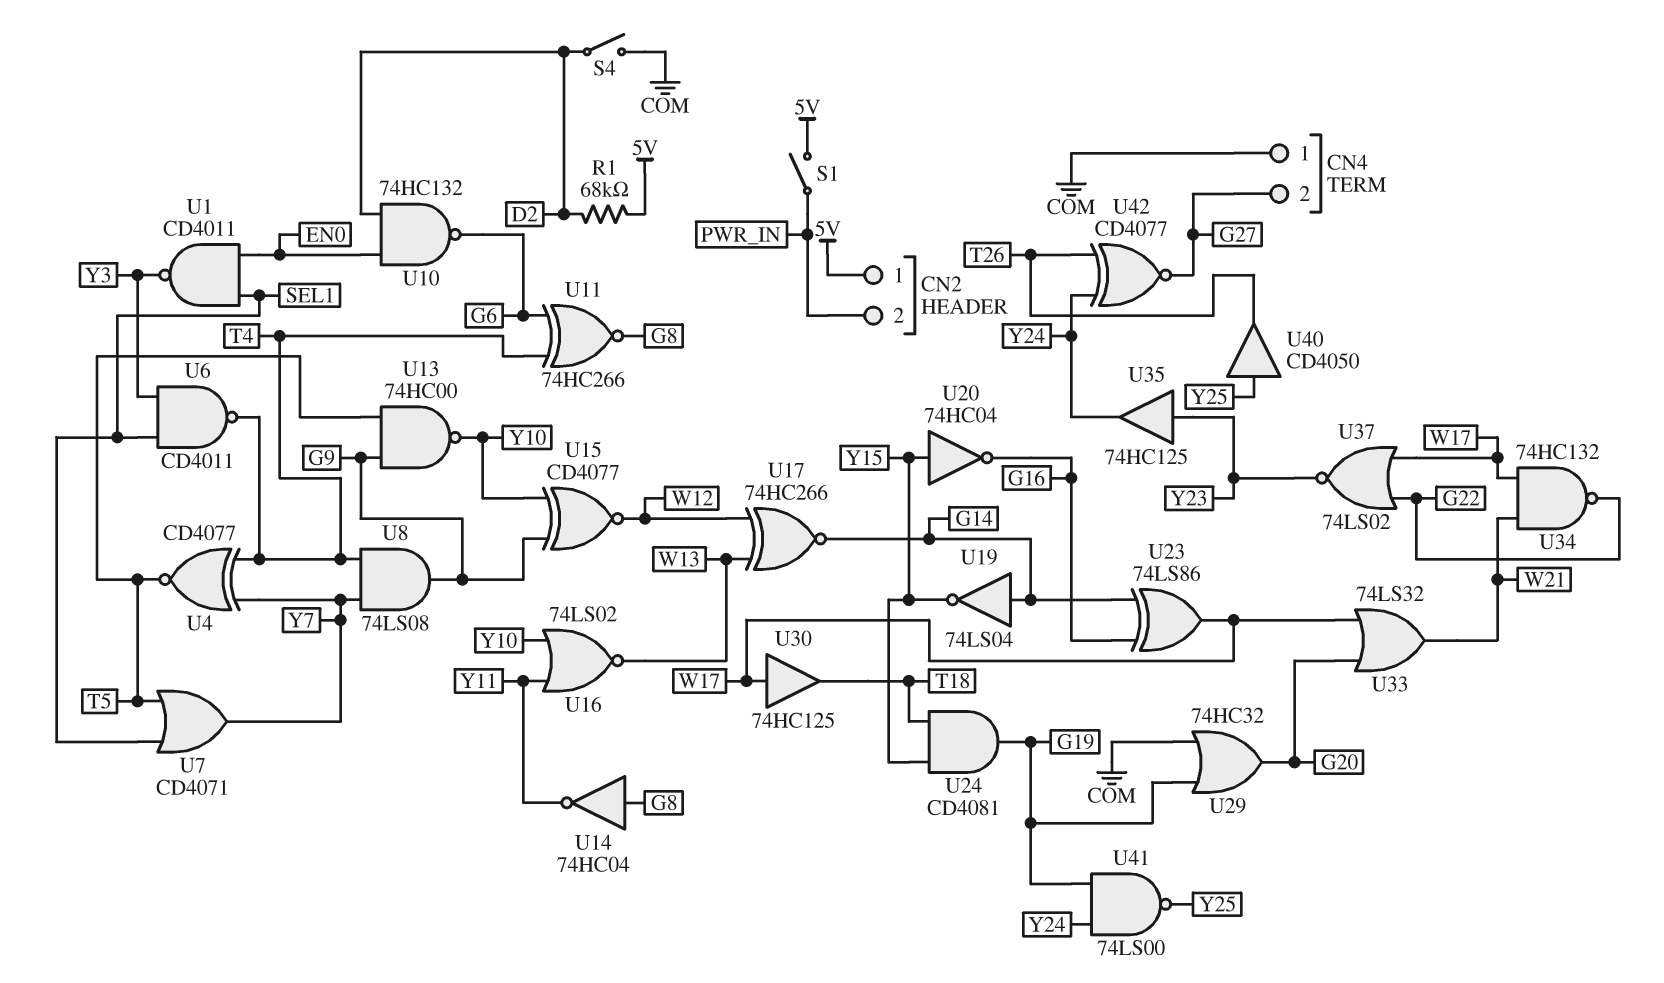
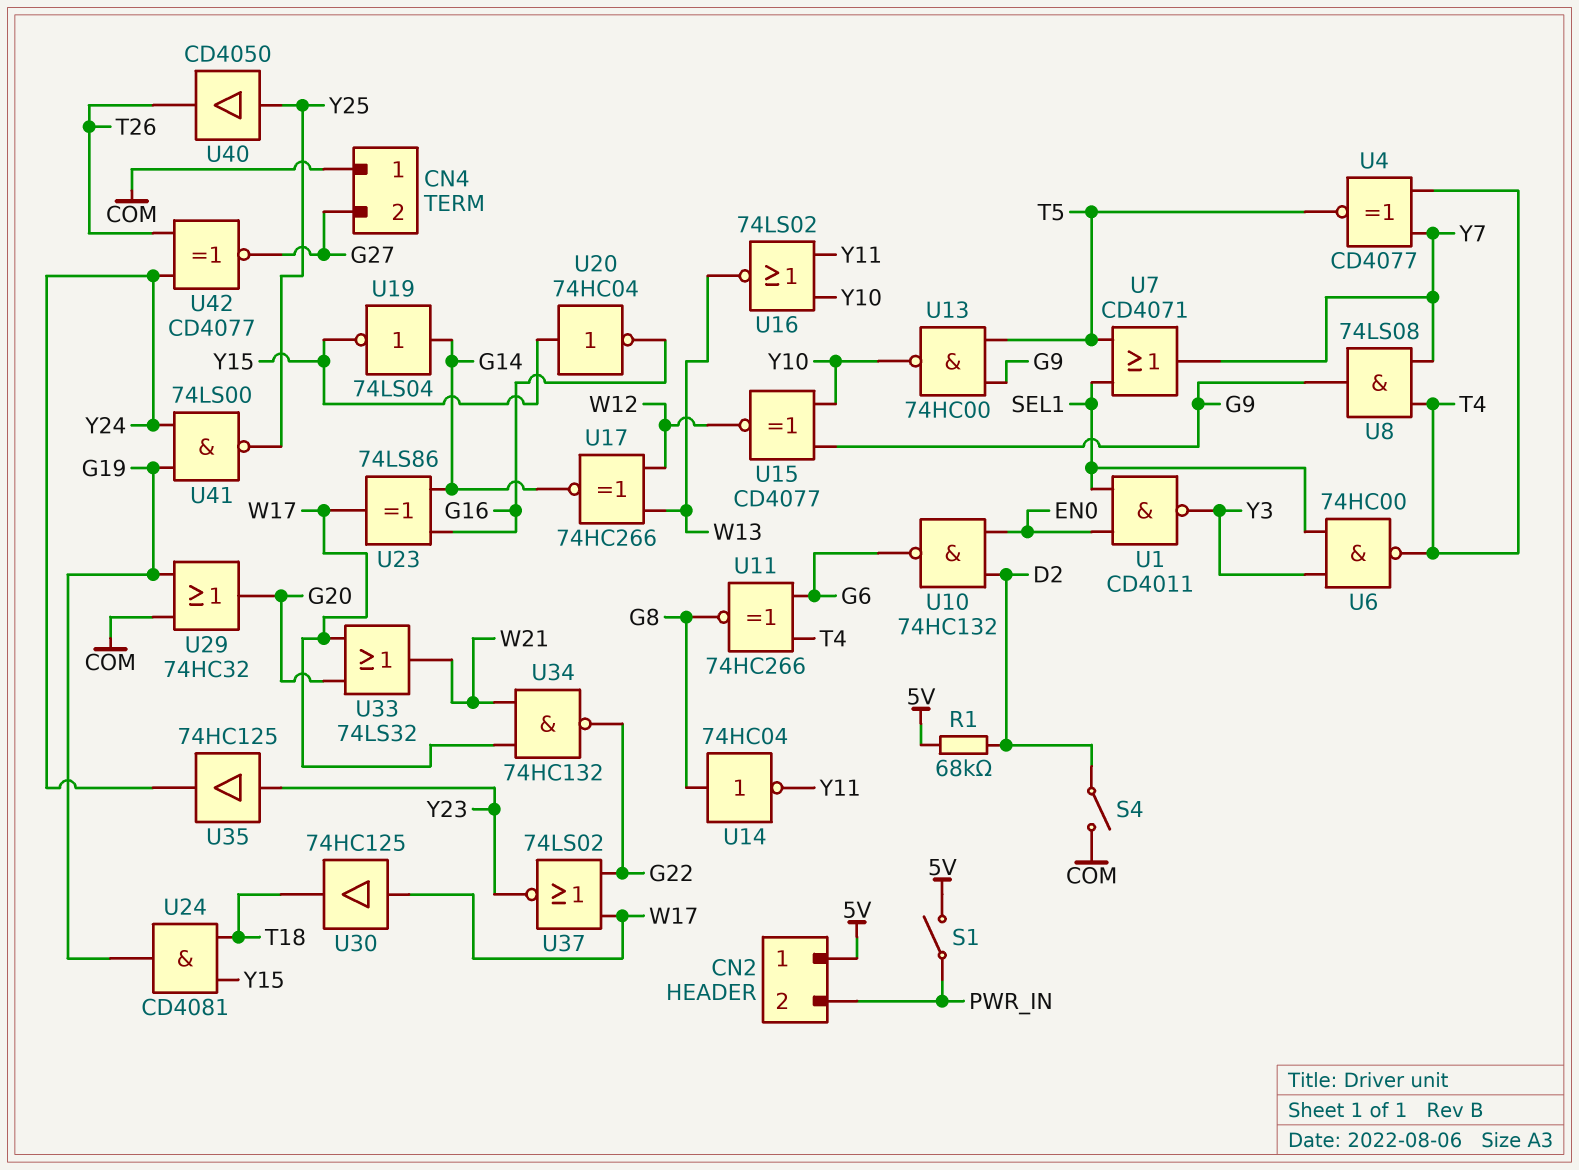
U6: NAND CD4011 (in SEL1, in Y3, out T4) -> NAND 74HC00 (in SEL1, in Y3, out T4)

